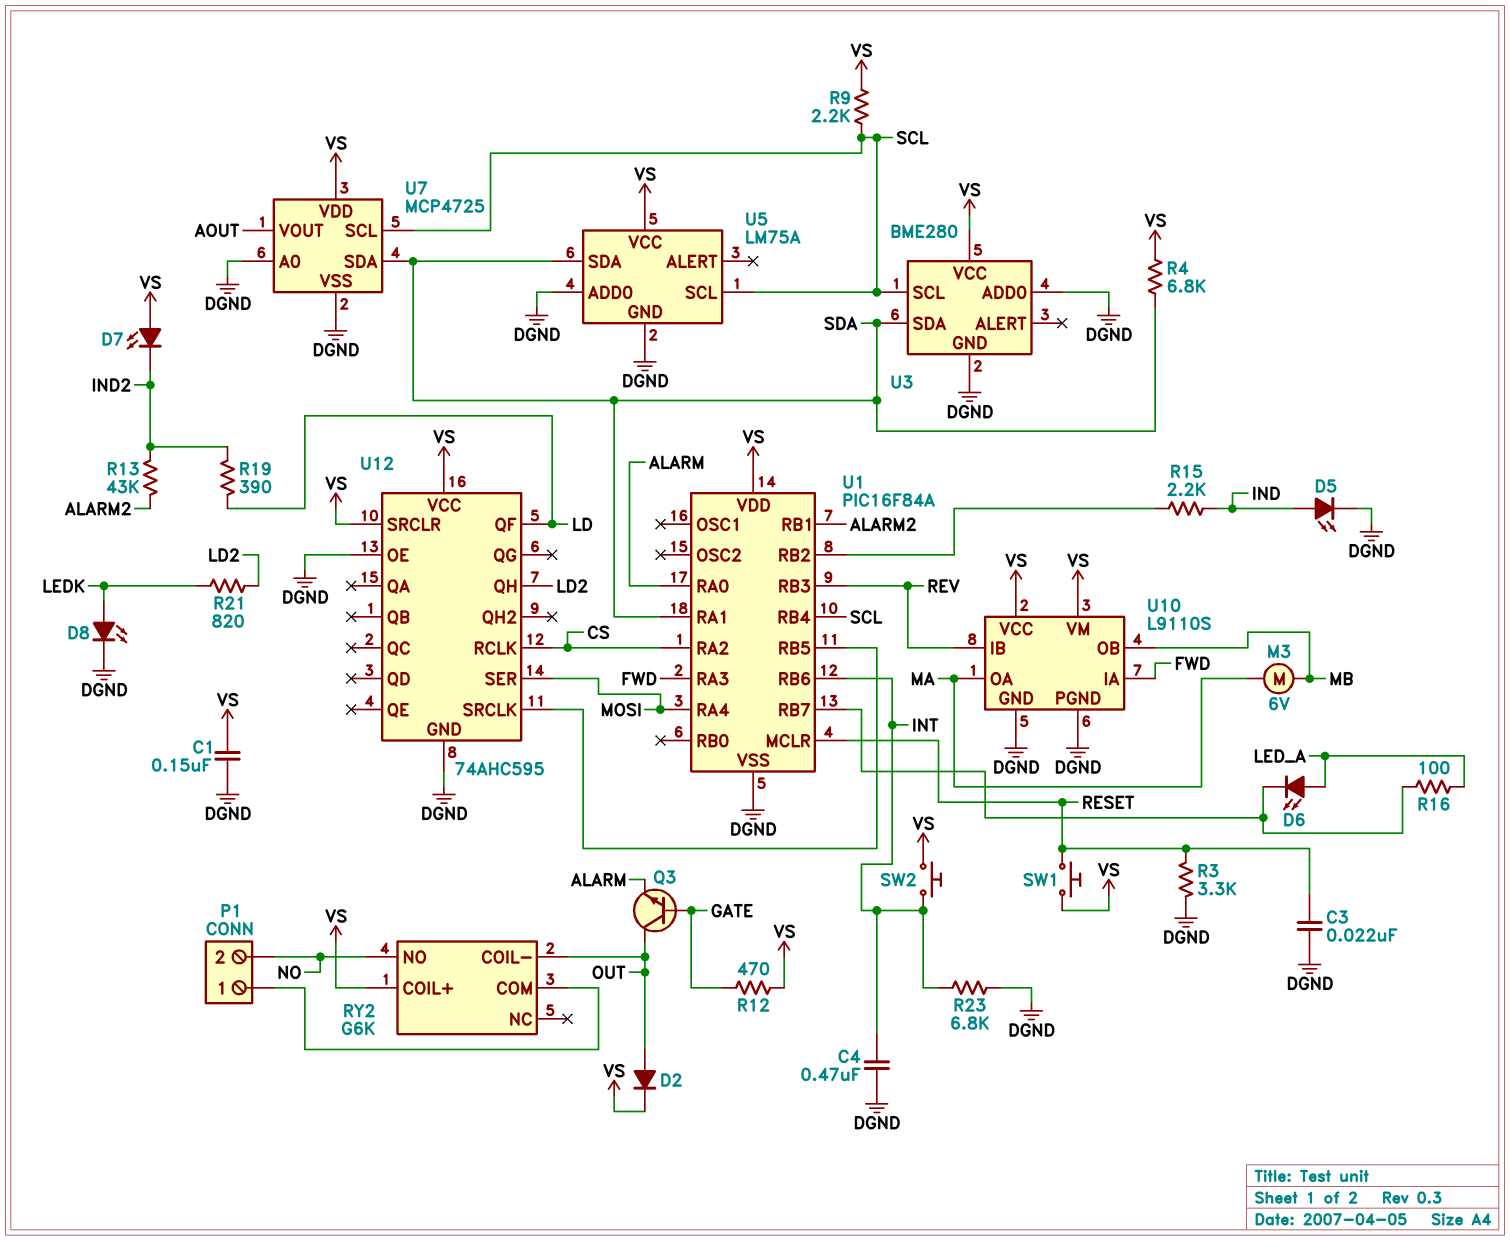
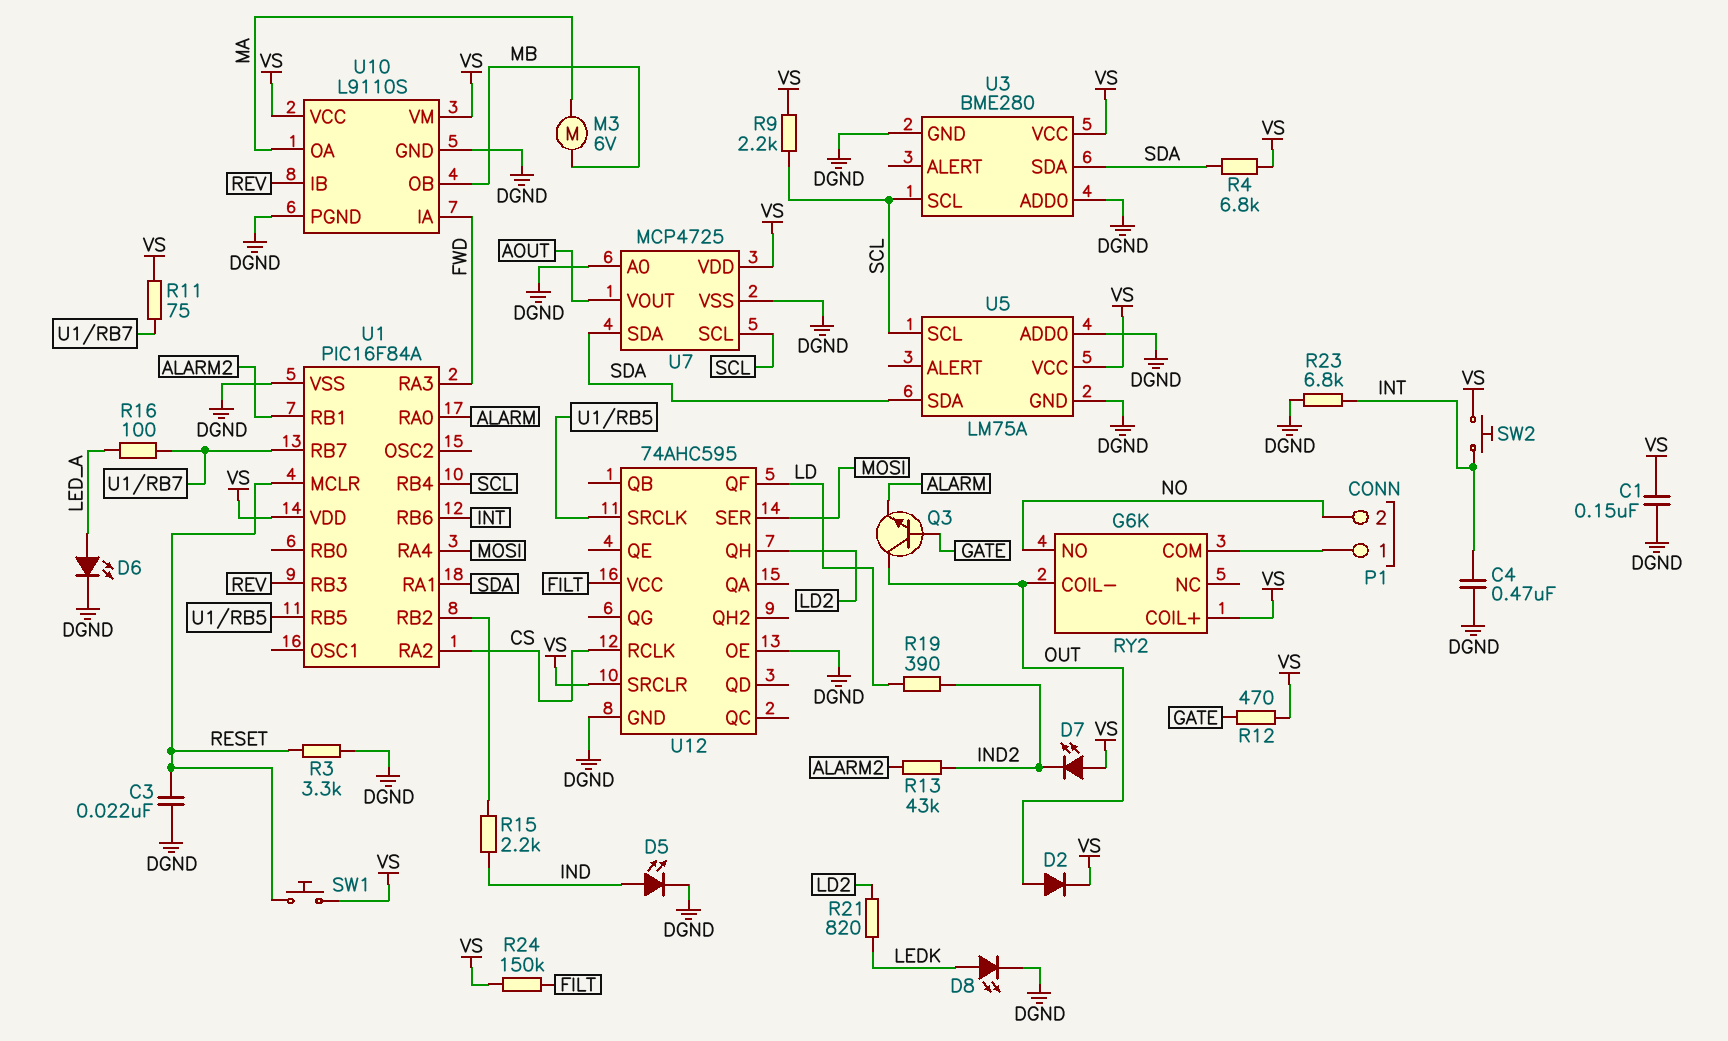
D6: LED (A LED_A, K U1/RB7) -> LED (A LED_A, K DGND)
R11: none -> 75 (U1/RB7, VS)
R24: none -> 150k (FILT, VS)
U12 pin VCC: VS -> FILT

